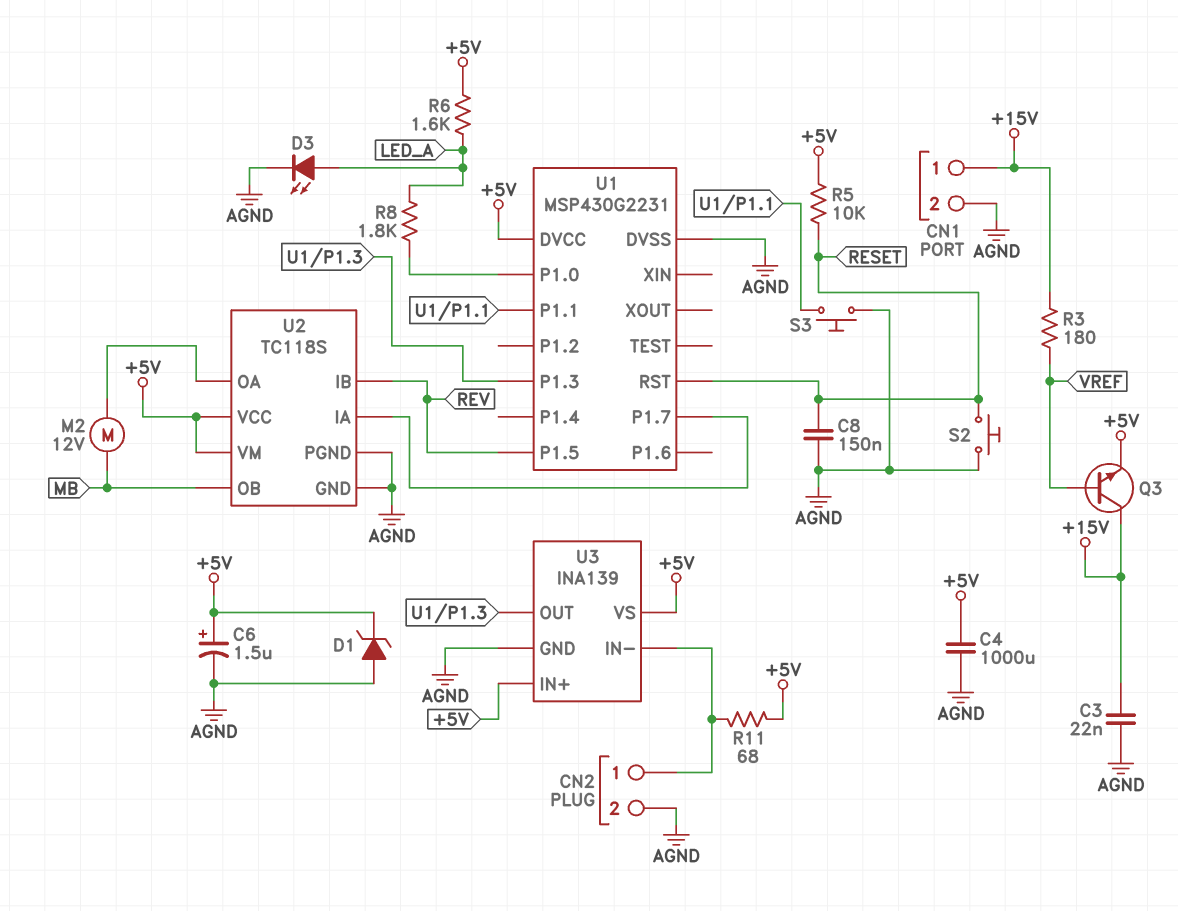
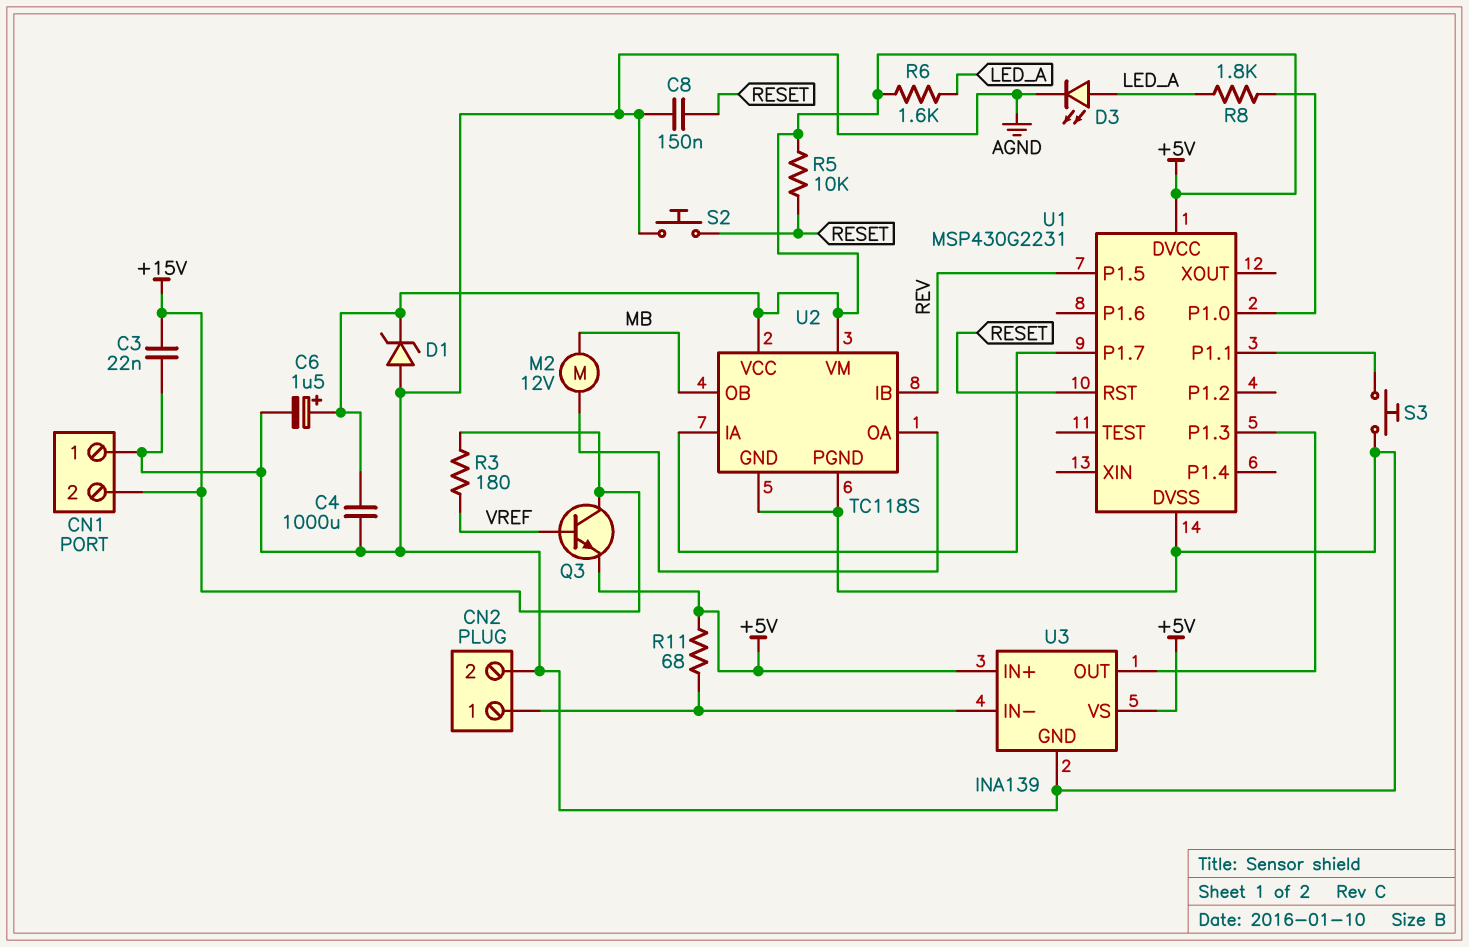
CN1 pin 1: +15V -> AGND
CN1 pin 2: AGND -> +15V

